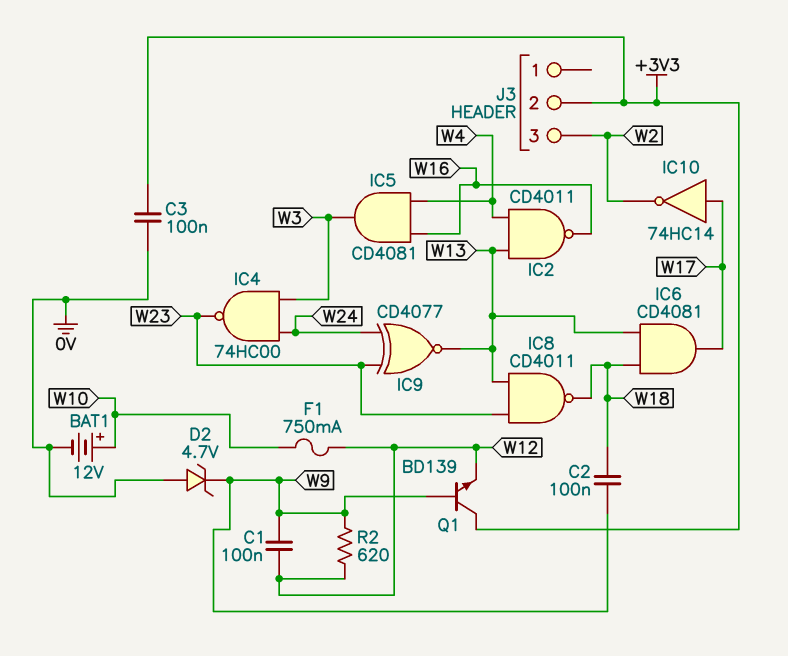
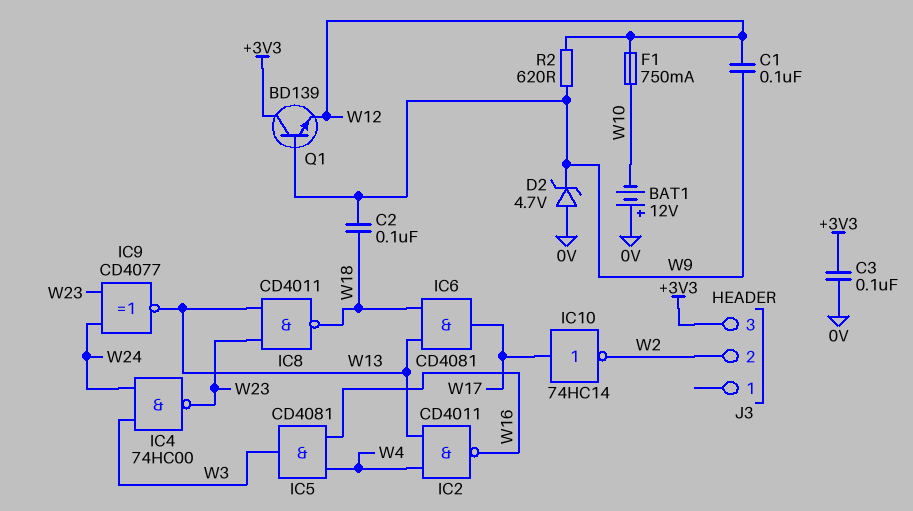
BAT1: 12V (plus W10, minus 0V) -> 12V (plus 0V, minus W10)
J3 pin 2: +3V3 -> W2
J3 pin 3: W2 -> +3V3

